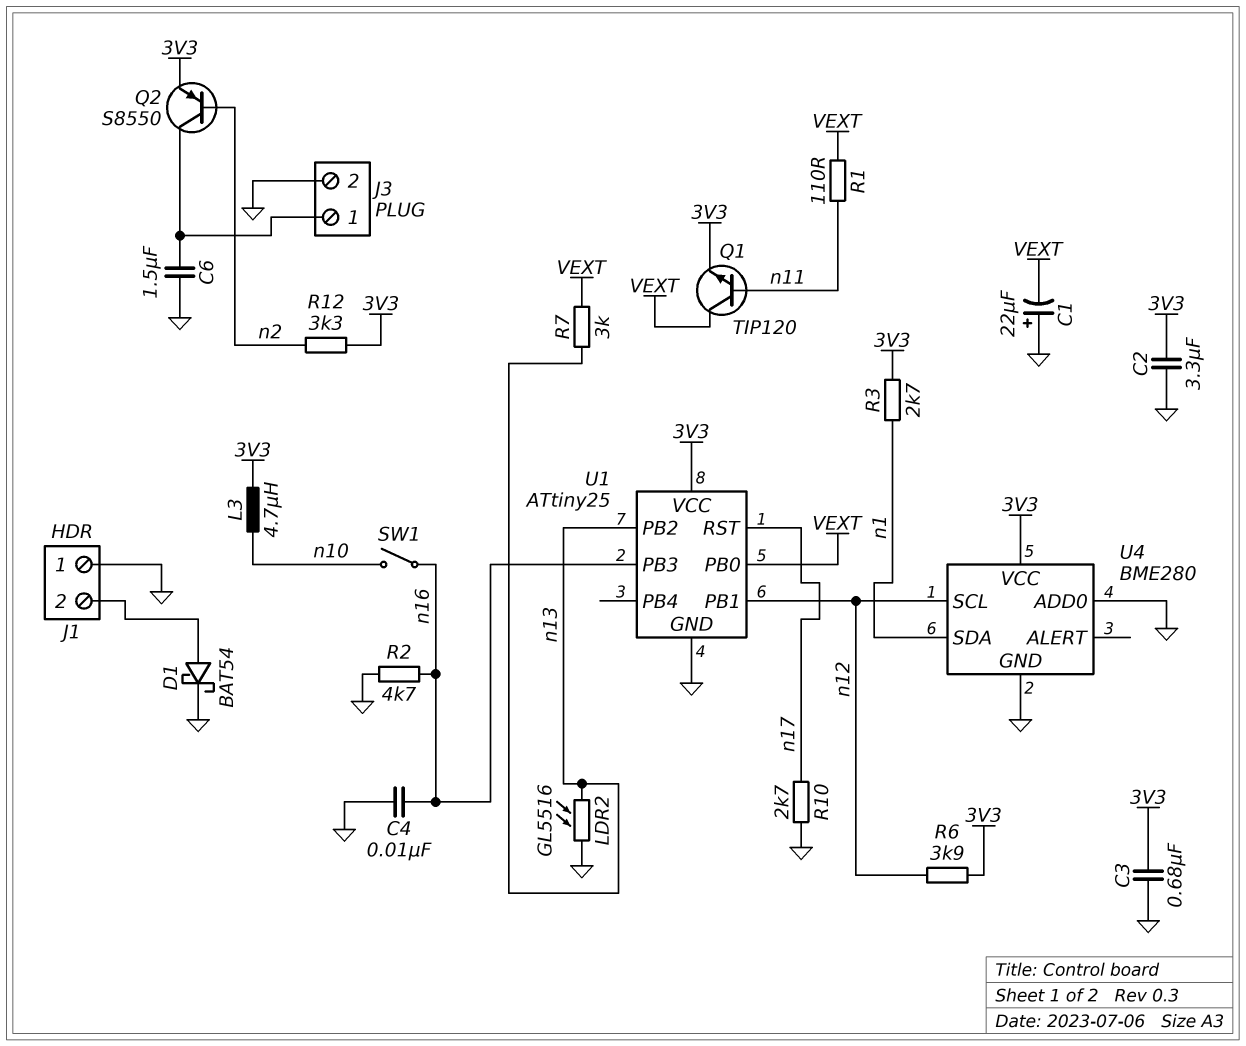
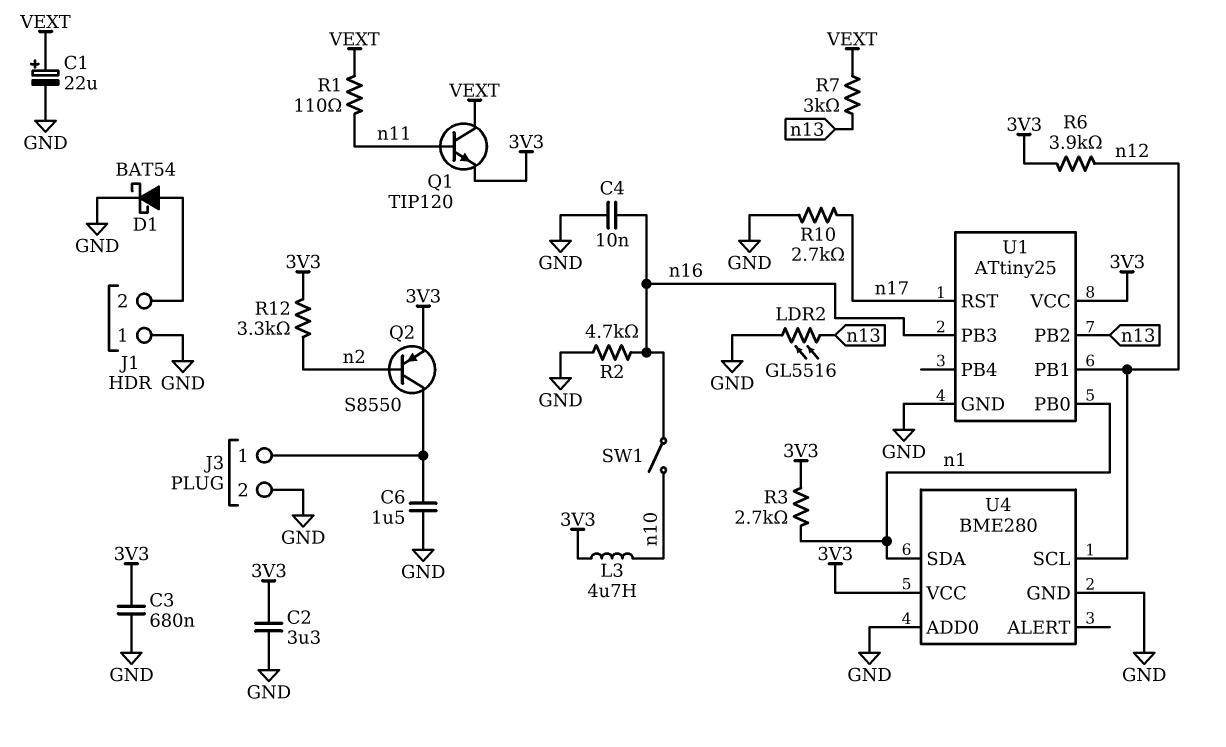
C1: 22uF (plus GND, minus VEXT) -> 22uF (plus VEXT, minus GND)
U1 pin PB0: VEXT -> n1

